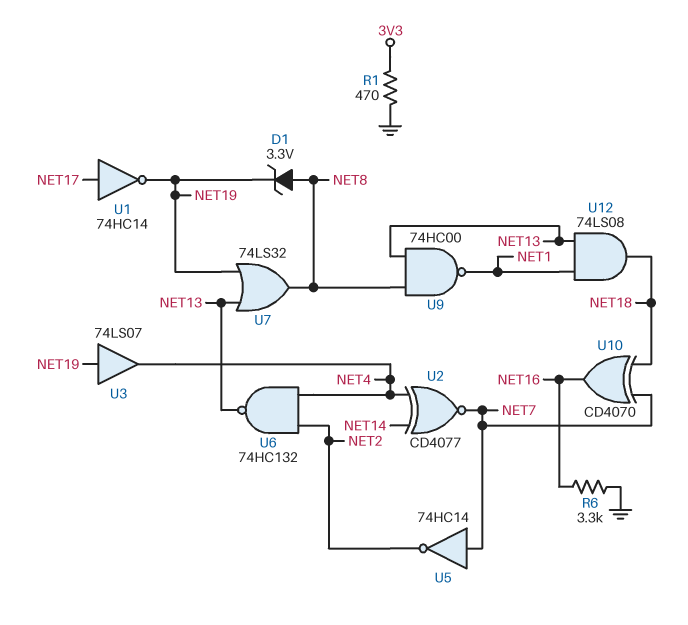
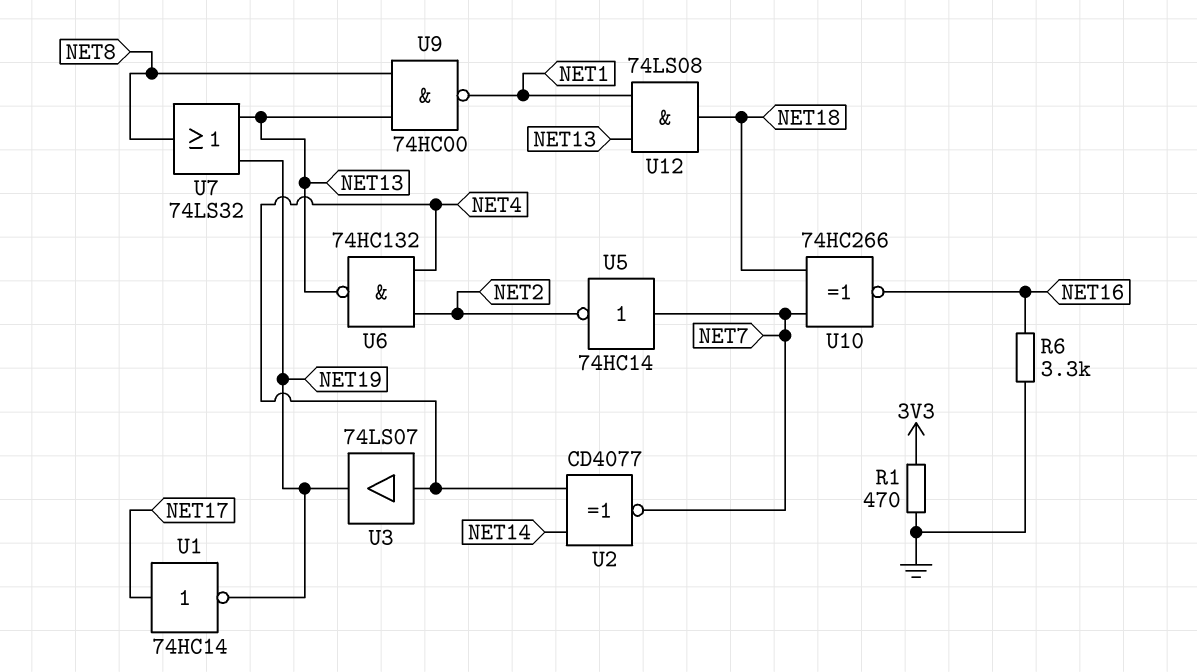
D1: zener 3.3V (A NET8, K NET19) -> none
U3: buffer 74LS07 (in NET19, out NET4) -> buffer 74LS07 (in NET4, out NET19)
U10: XOR CD4070 (in NET7, in NET18, out NET16) -> XNOR 74HC266 (in NET7, in NET18, out NET16)

